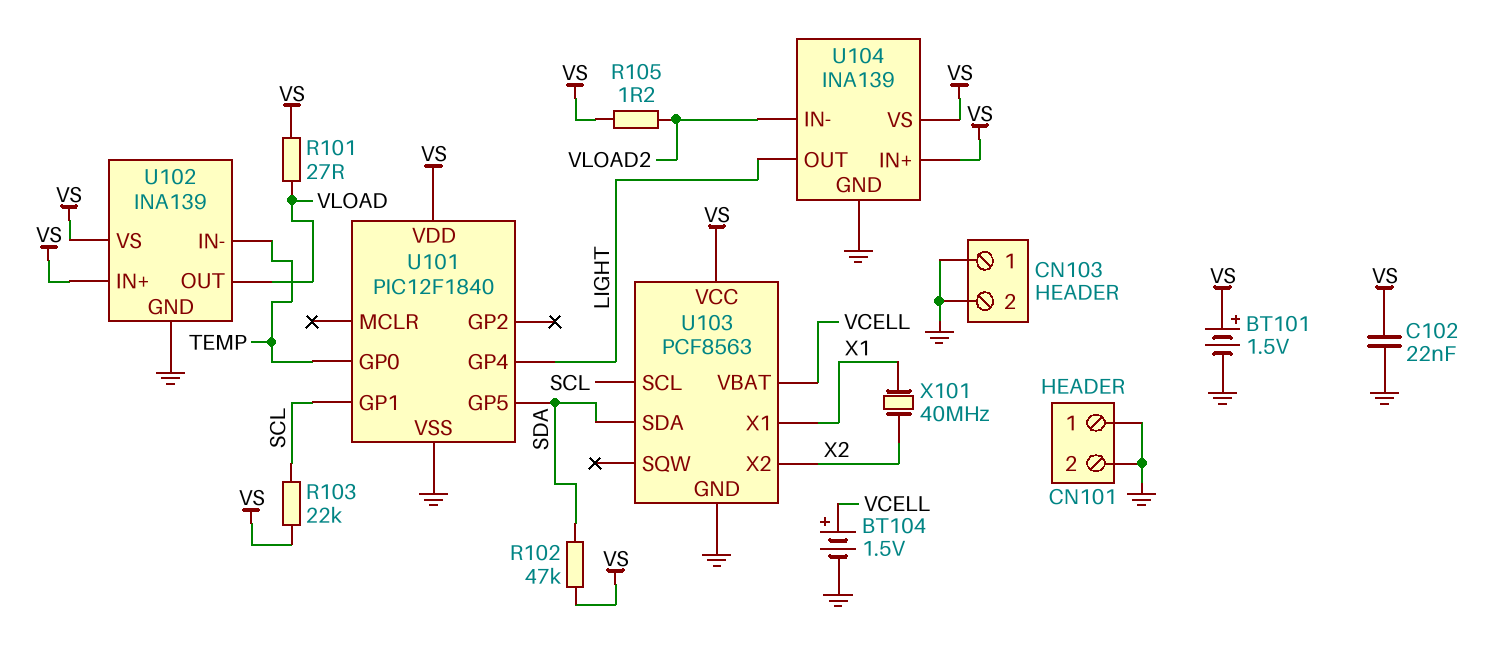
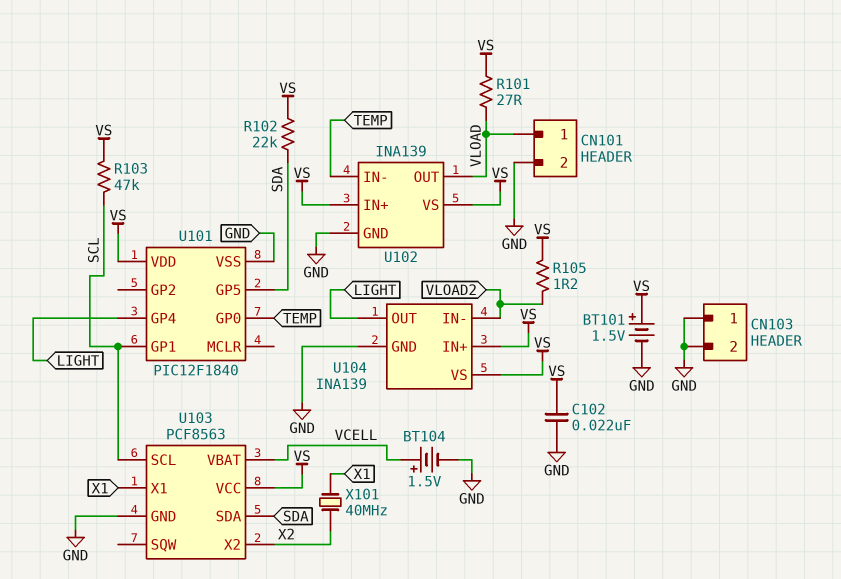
CN101 pin 1: GND -> VLOAD
R102: 47k (SDA, VS) -> 22k (SDA, VS)
R103: 22k (SCL, VS) -> 47k (SCL, VS)

